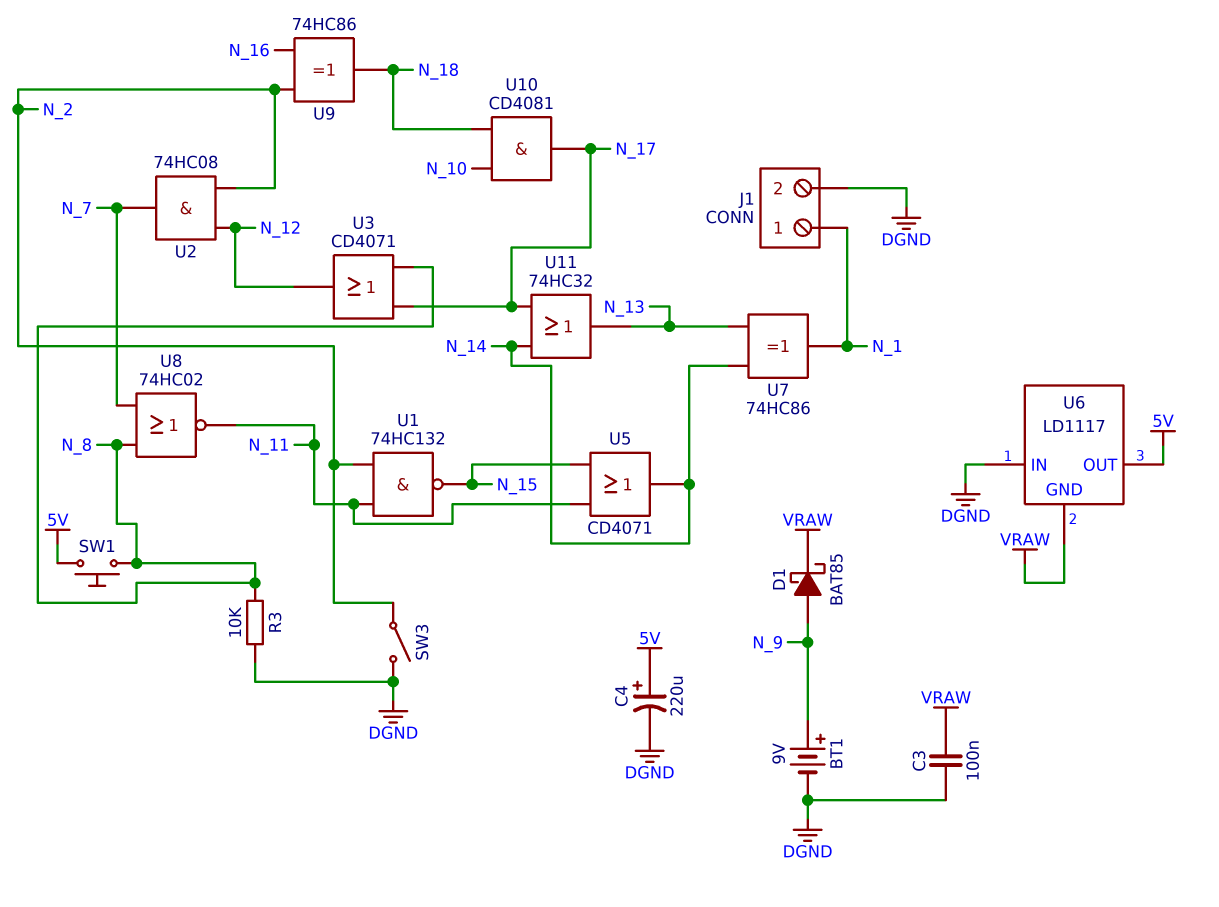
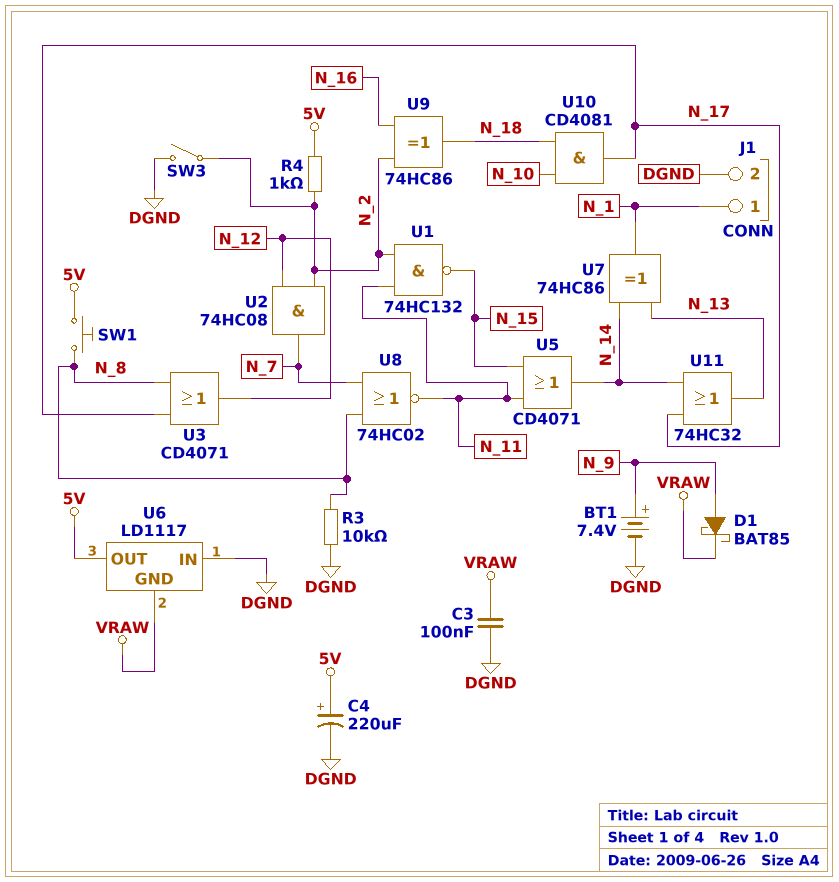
BT1: 9V (plus N_9, minus DGND) -> 7.4V (plus N_9, minus DGND)
R4: none -> 1k (5V, N_2)

